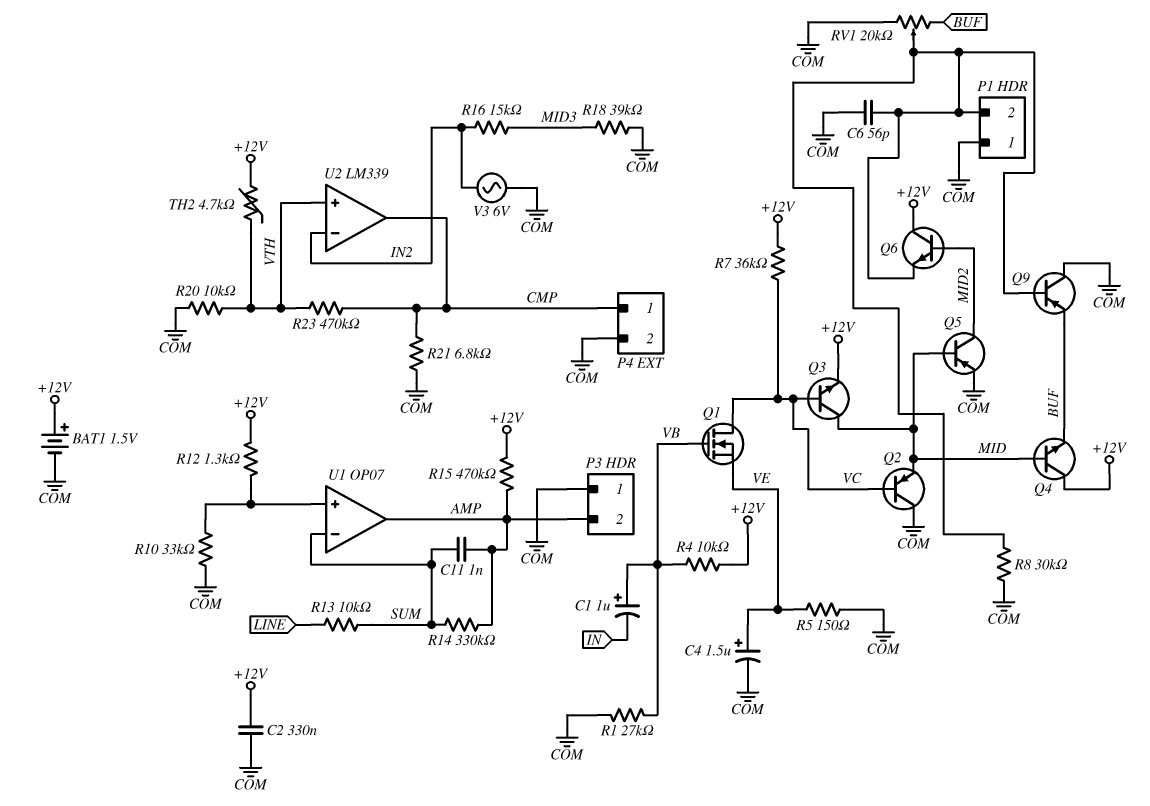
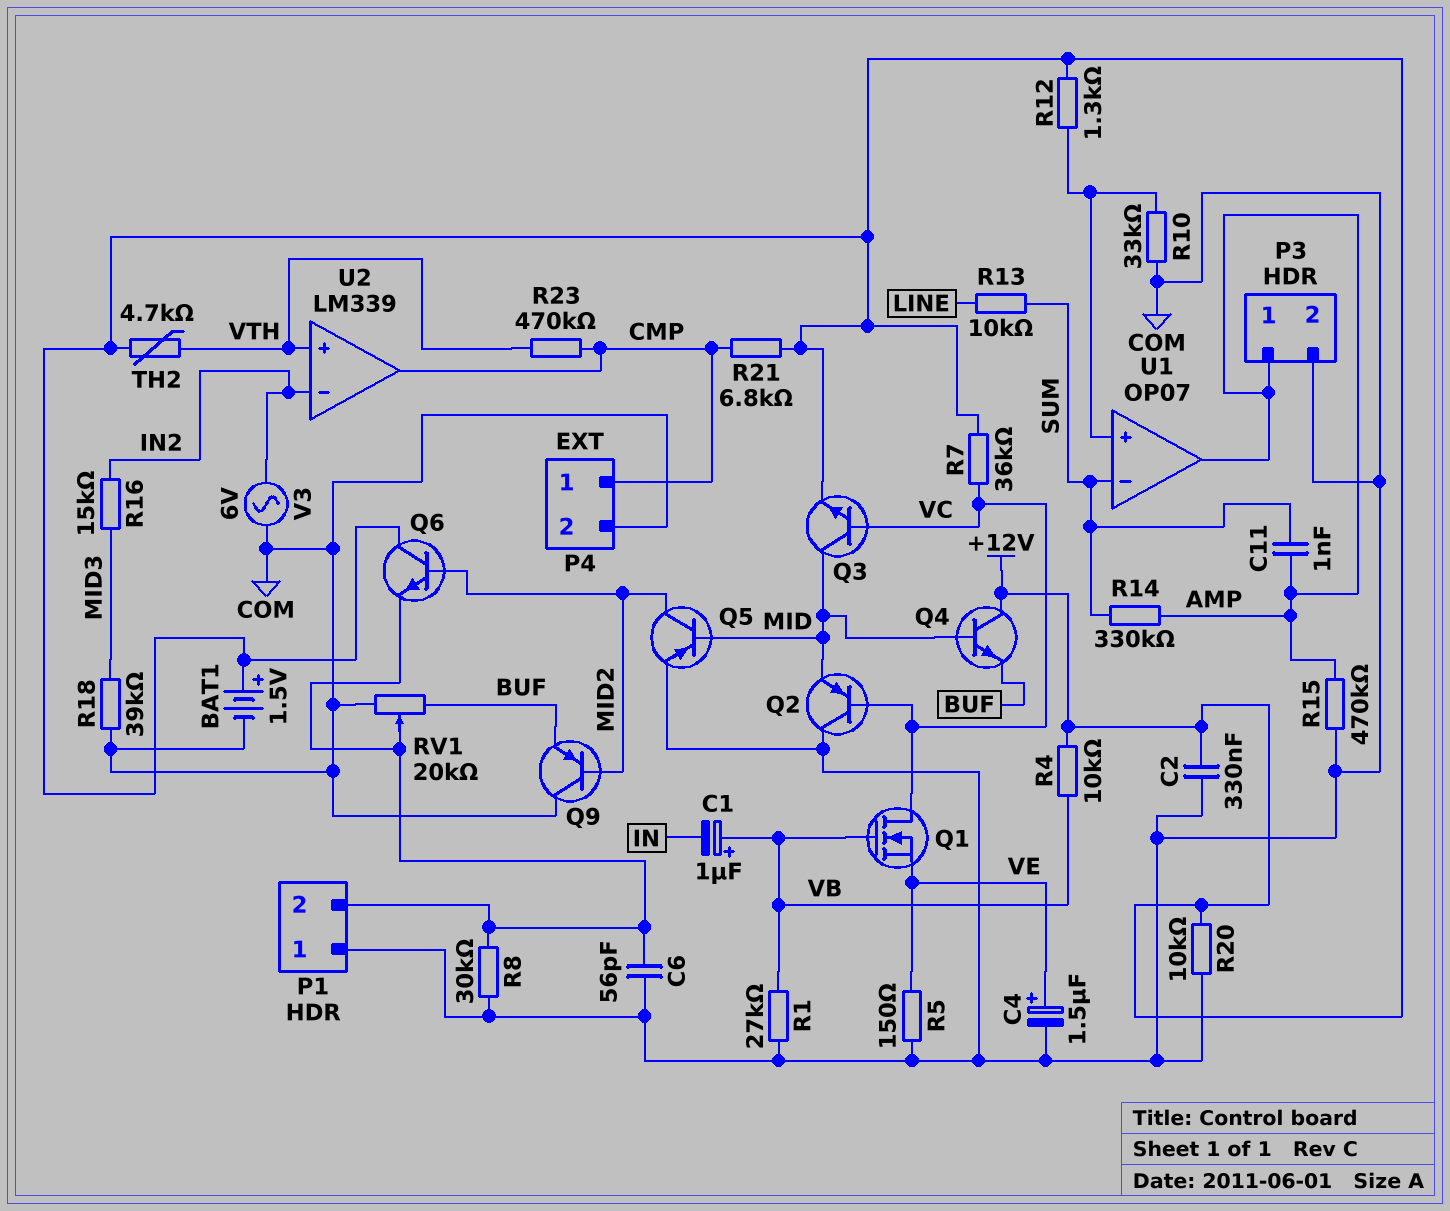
P3 pin 1: COM -> AMP
P3 pin 2: AMP -> COM
Q9: PNP (B P1/2, C COM, E BUF) -> PNP (B MID2, C COM, E BUF)
R15: 470k (+12V, AMP) -> 470k (AMP, COM)
R20: 10k (COM, VTH) -> 10k (+12V, COM)
R21: 6.8k (CMP, COM) -> 6.8k (+12V, CMP)

